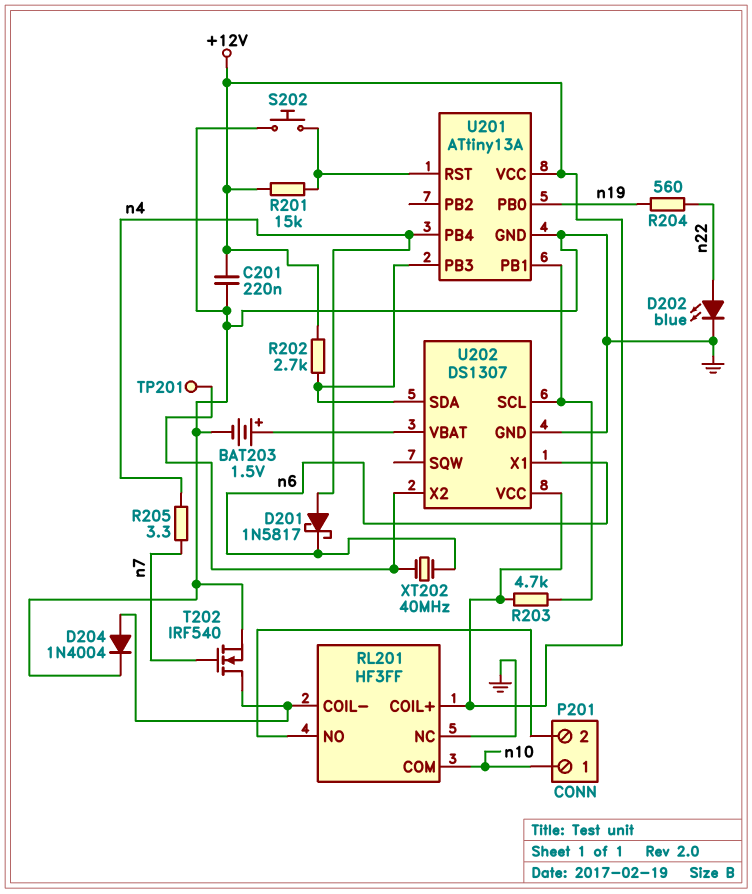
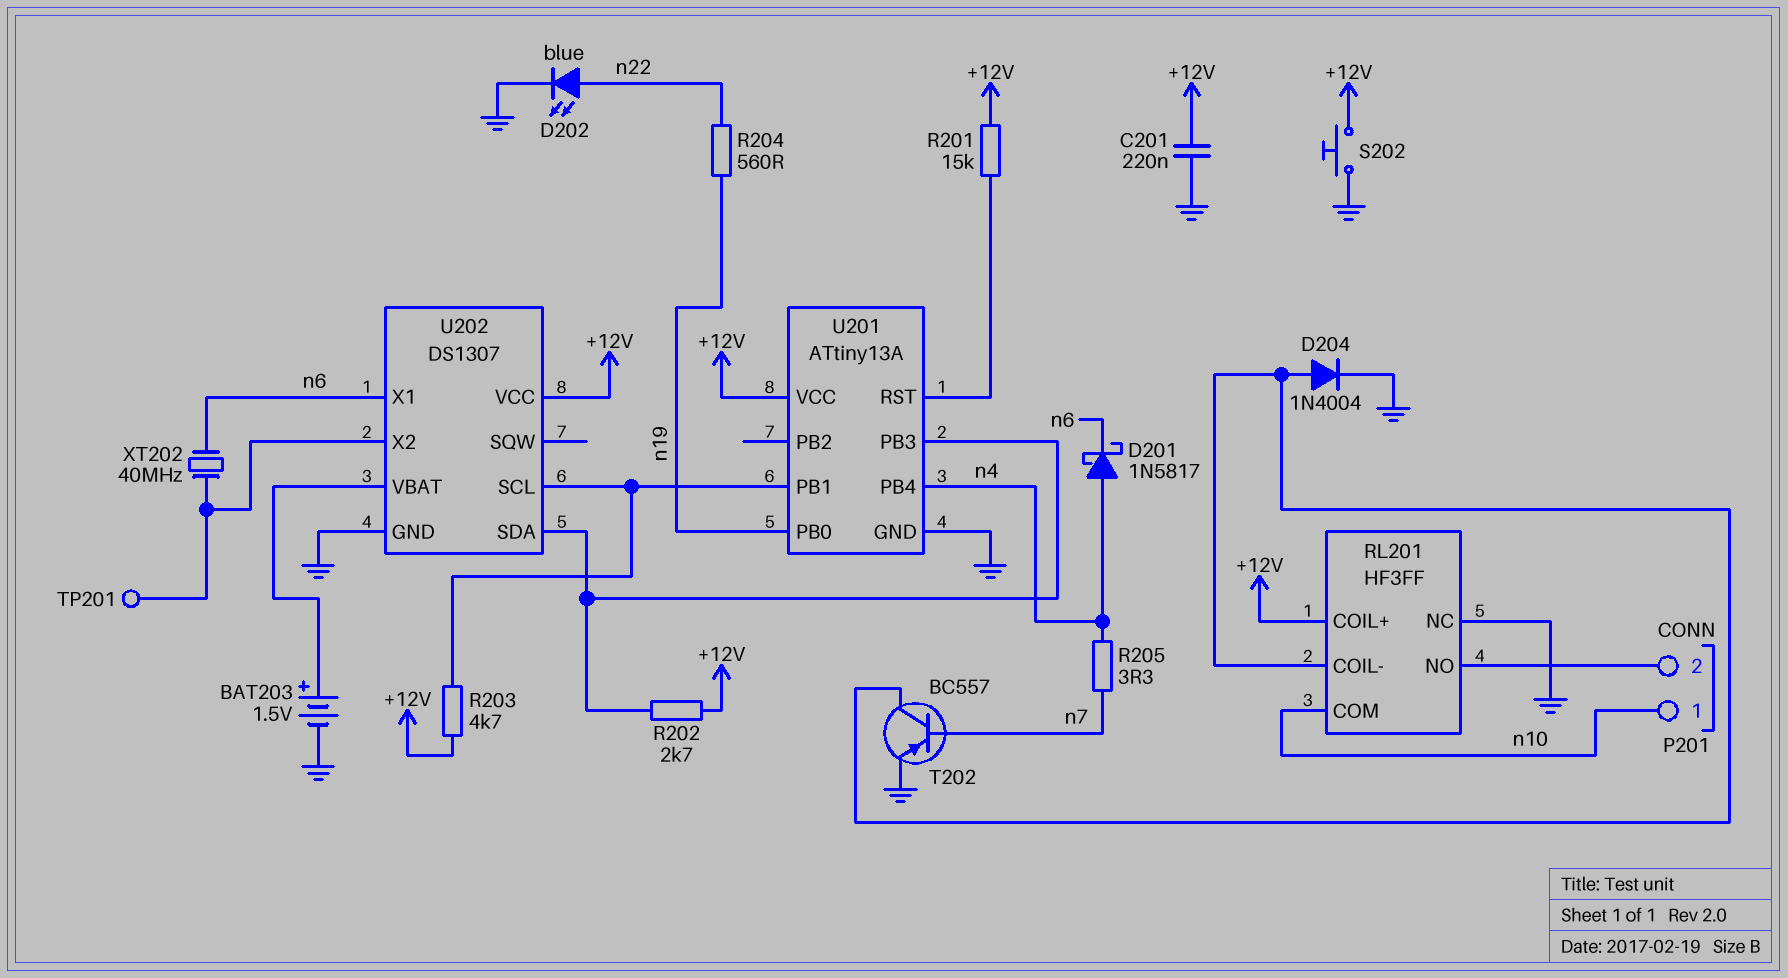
S202: button (GND, U201/RST) -> button (+12V, GND)
T202: NMOS IRF540 (G n7, D RL201/COIL-, S GND) -> PNP BC557 (B n7, C RL201/COIL-, E GND)

